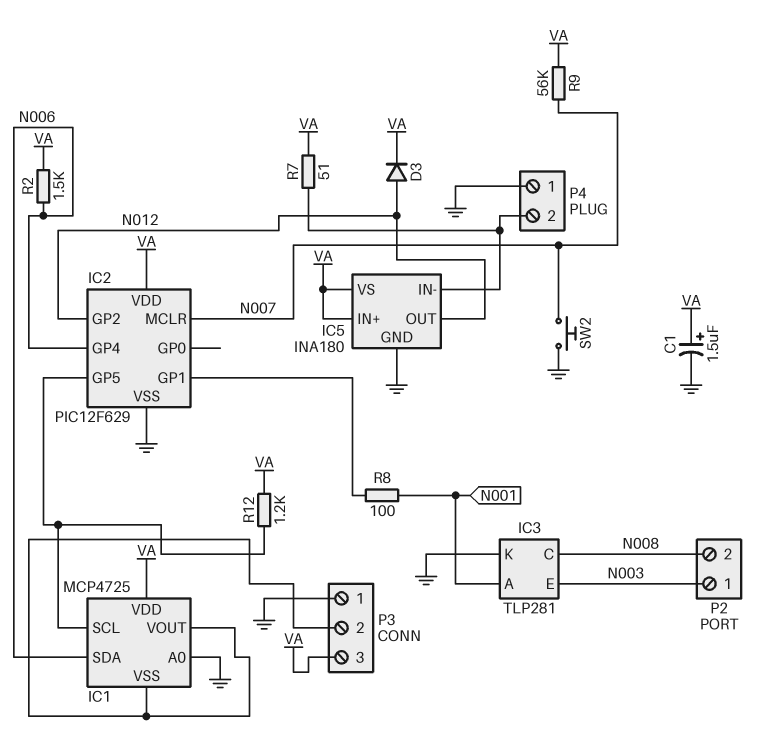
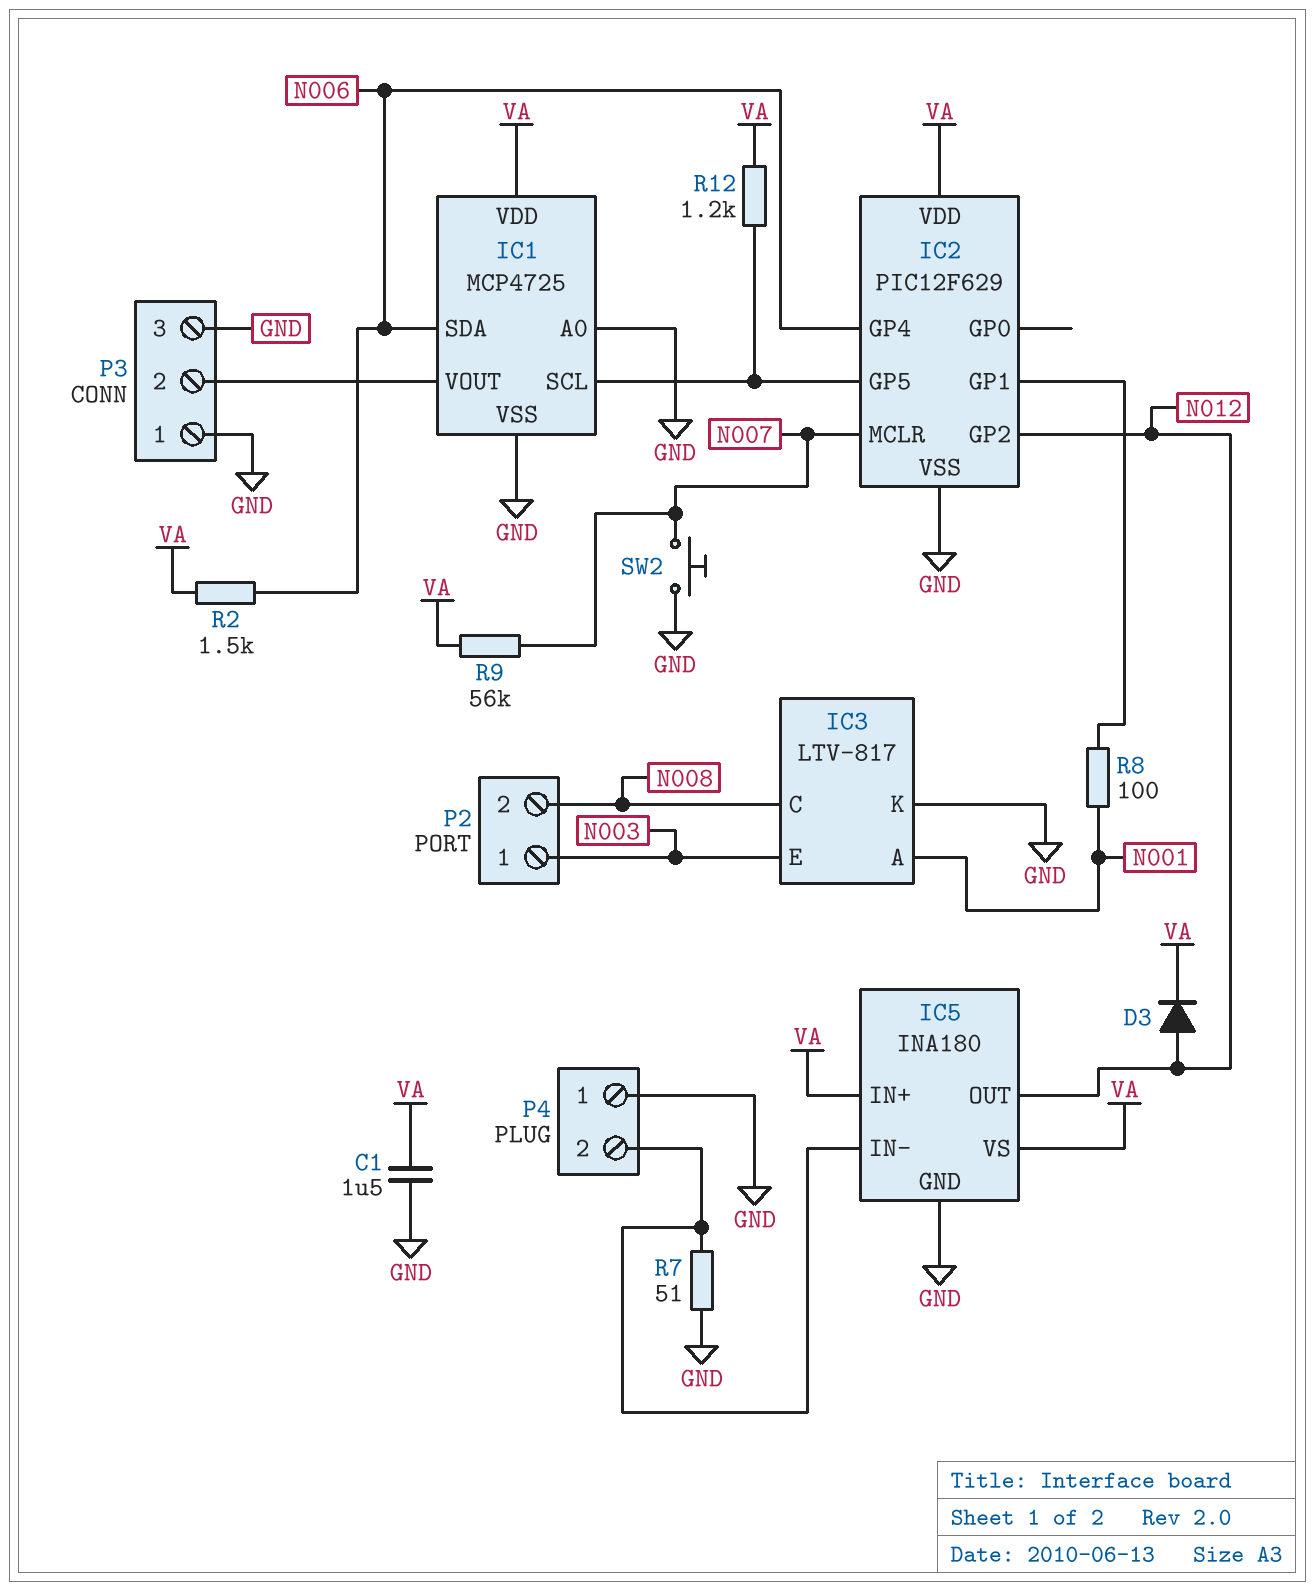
C1: 1.5uF (plus VA, minus GND) -> 1.5uF (GND, VA)
IC1 pin VSS: IC1/VOUT -> GND
IC3: TLP281 -> LTV-817
P3 pin 3: VA -> GND
R7: 51 (IC5/IN-, VA) -> 51 (GND, IC5/IN-)

